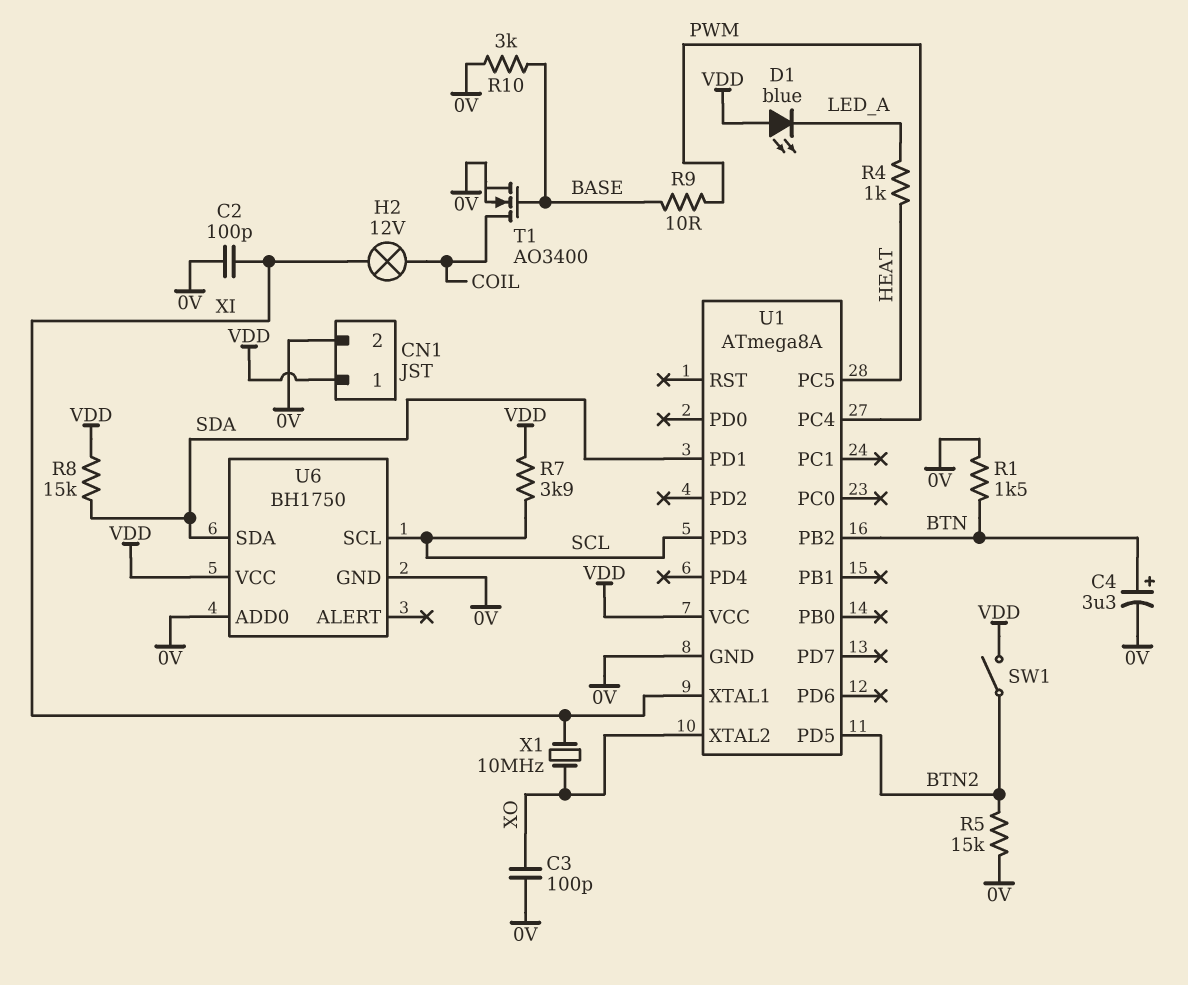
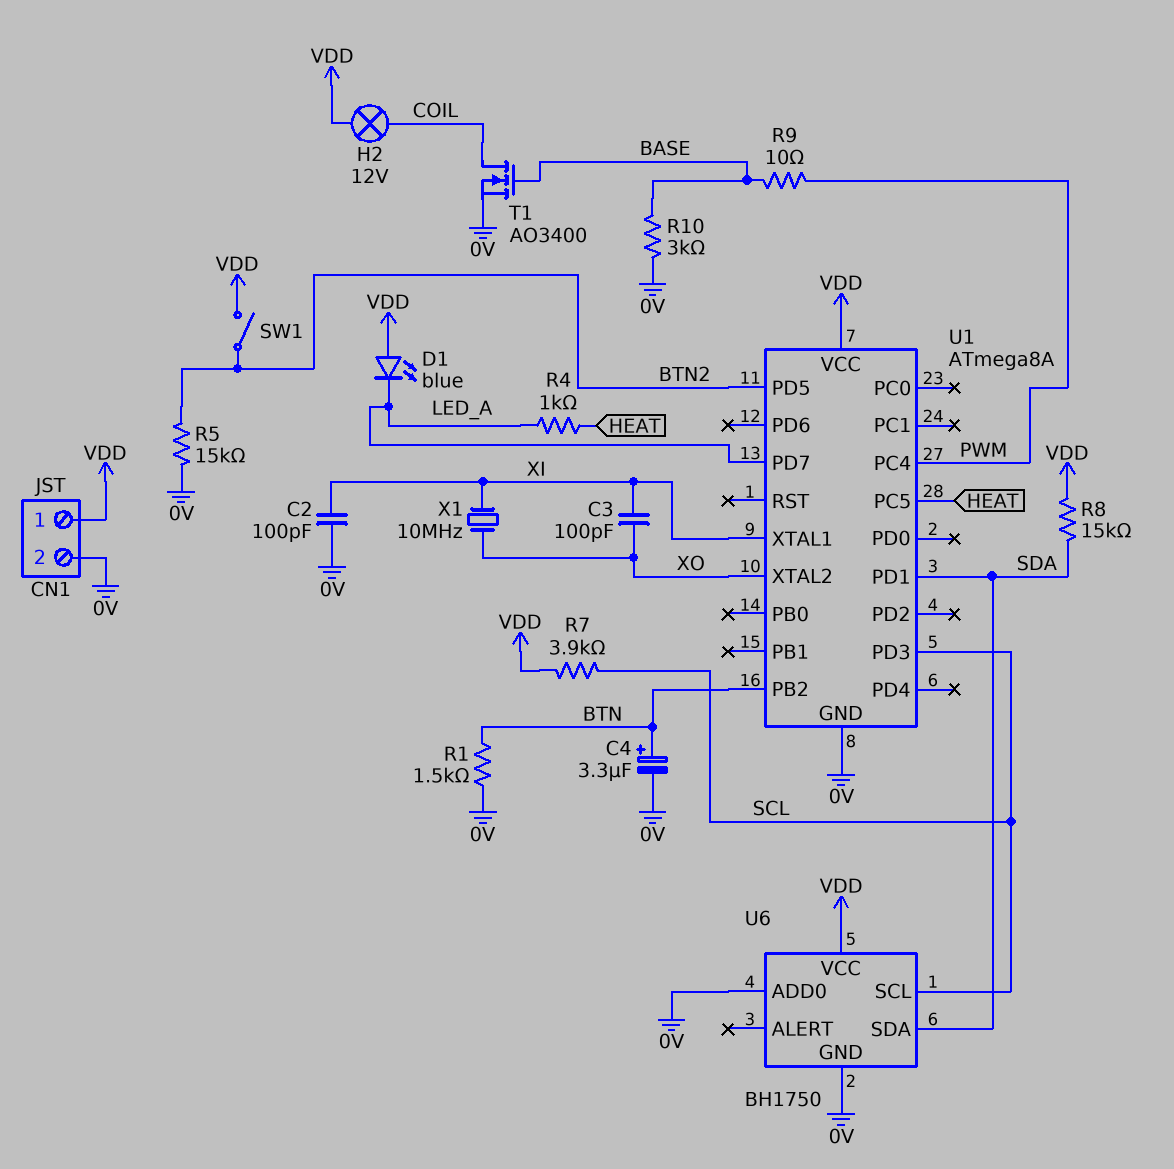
C3: 100pF (0V, XO) -> 100pF (XI, XO)
H2: lamp 12V (COIL, XI) -> lamp 12V (COIL, VDD)
U1 pin PD7: none -> LED_A

